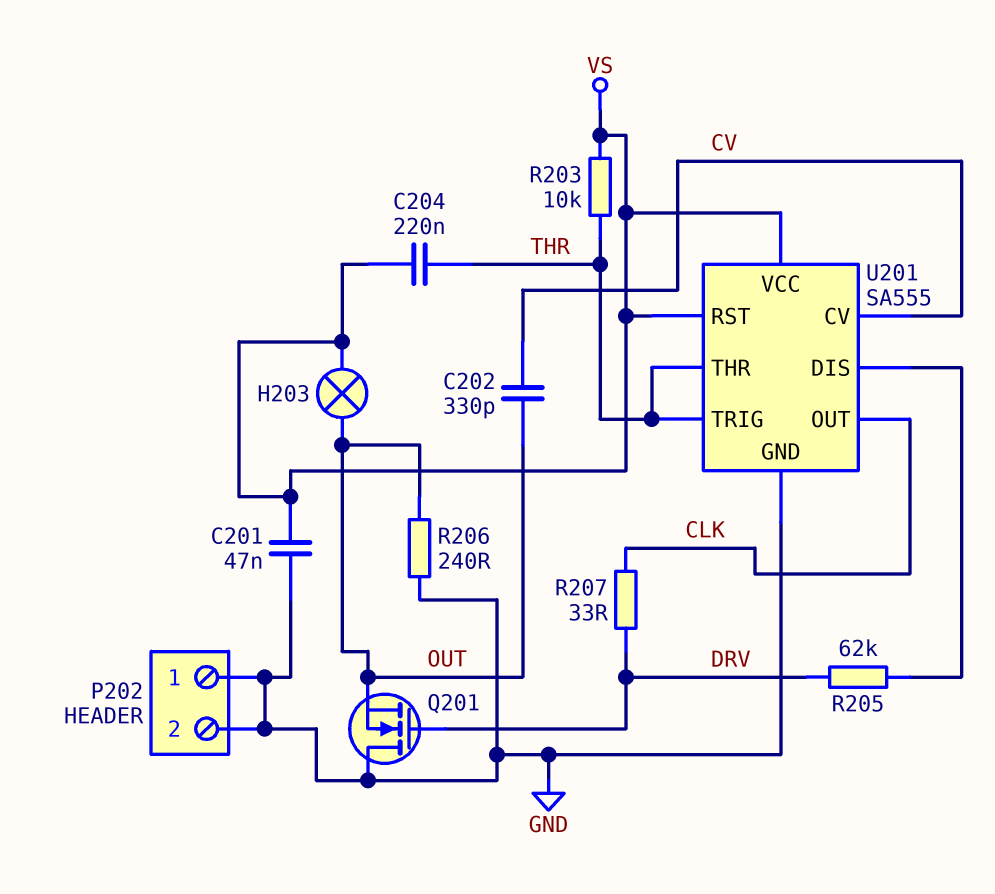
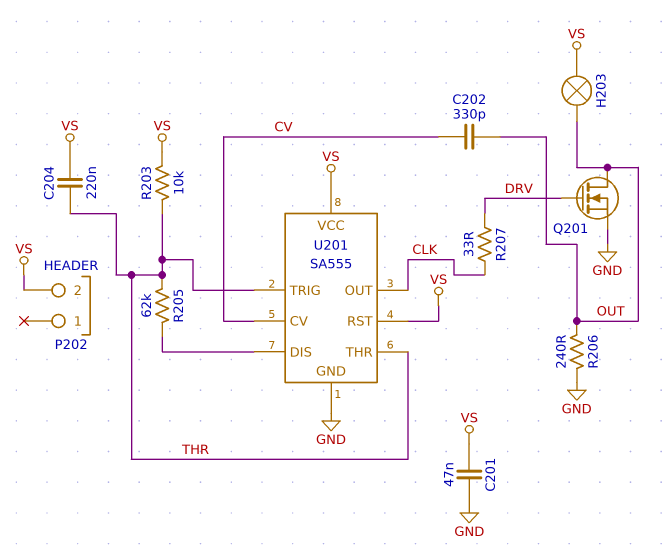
P202 pin 1: GND -> none
P202 pin 2: GND -> VS
Q201: NMOS (G DRV, D GND, S OUT) -> NMOS (G DRV, D OUT, S GND)
R205: 62k (DRV, U201/DIS) -> 62k (THR, U201/DIS)

